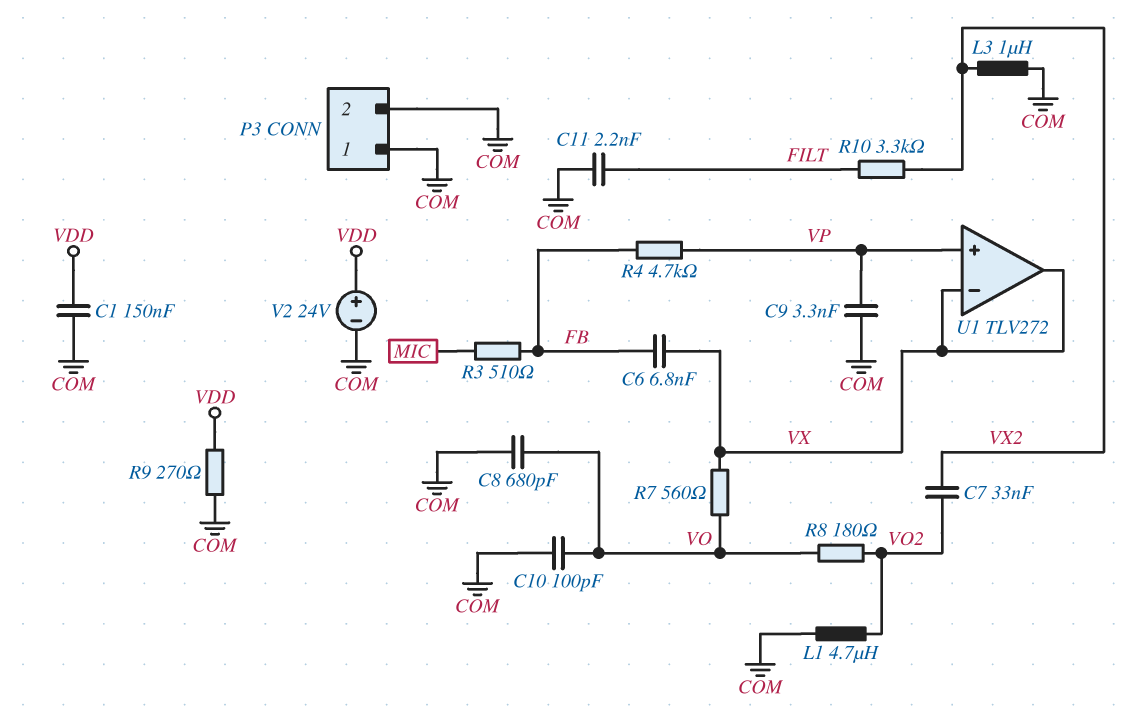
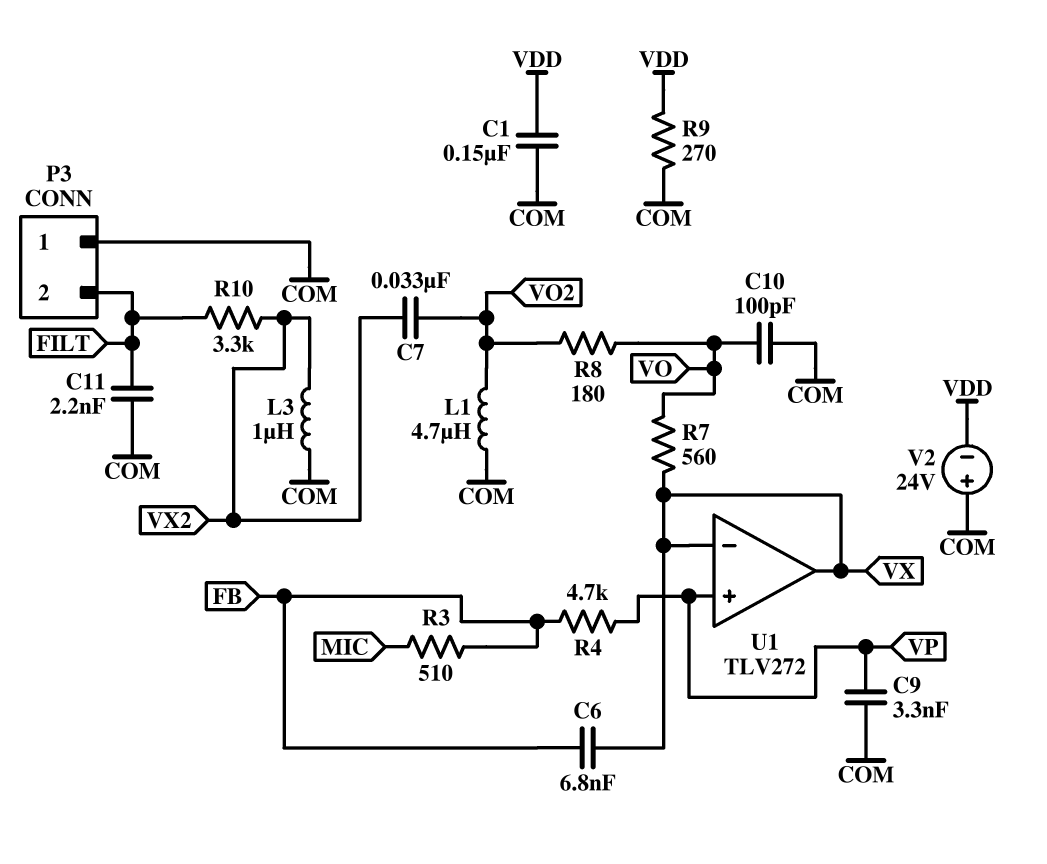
C8: 680pF (COM, VO) -> none
P3 pin 2: COM -> FILT
V2: 24V (plus VDD, minus COM) -> 24V (plus COM, minus VDD)

